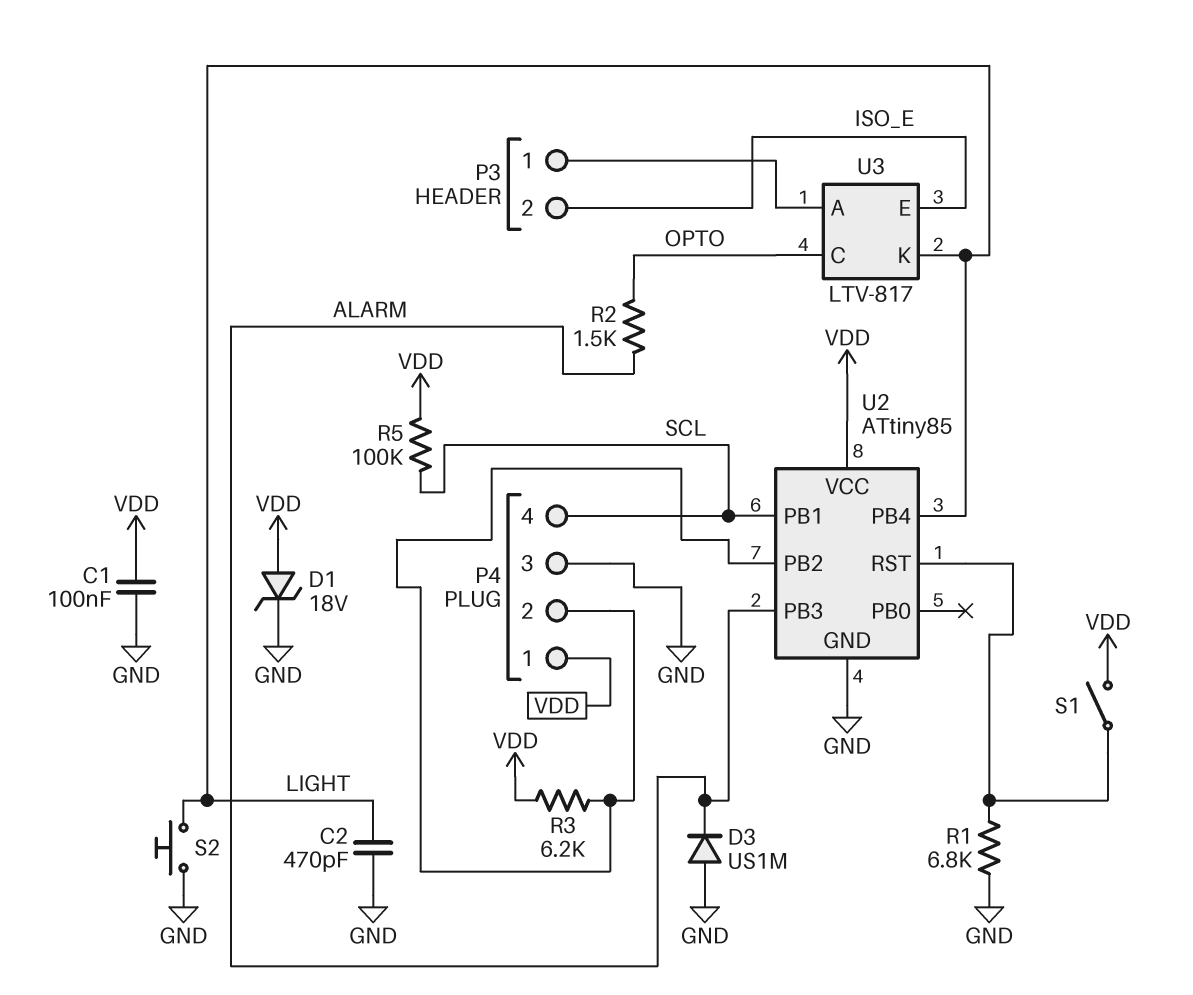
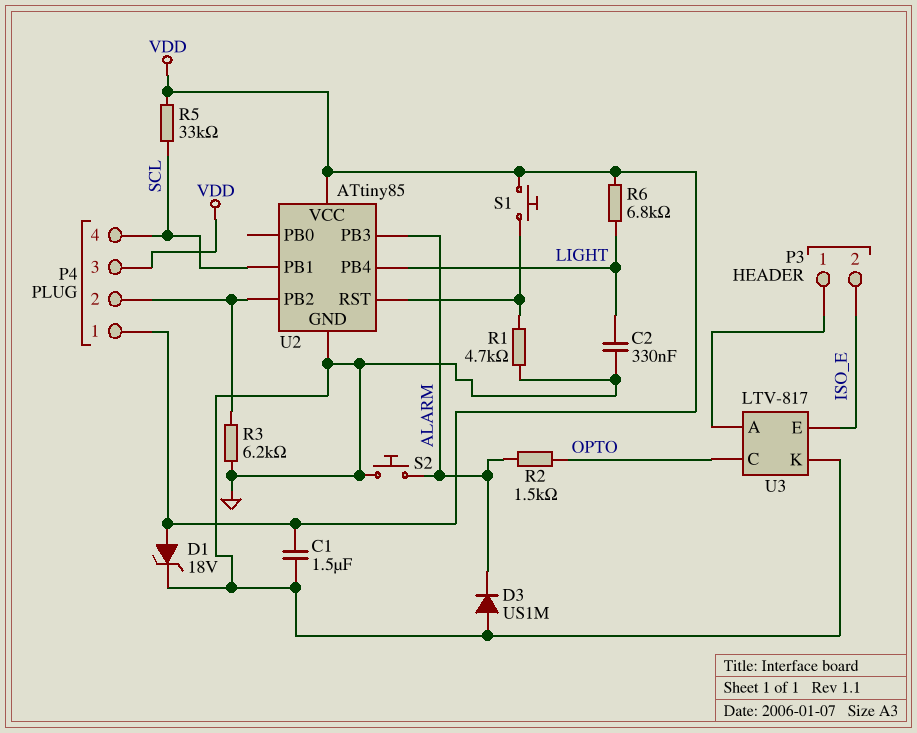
C1: 100nF (GND, VDD) -> 1.5uF (GND, VDD)
C2: 470pF (GND, LIGHT) -> 330nF (GND, LIGHT)
P4 pin 3: GND -> VDD
R1: 6.8k (GND, U2/RST) -> 4.7k (GND, U2/RST)
R3: 6.2k (P4/2, VDD) -> 6.2k (GND, P4/2)
R5: 100k (SCL, VDD) -> 33k (SCL, VDD)
R6: none -> 6.8k (LIGHT, VDD)
S1: switch (U2/RST, VDD) -> button (U2/RST, VDD)
S2: button (GND, LIGHT) -> button (ALARM, GND)
U3 pin K: LIGHT -> GND

